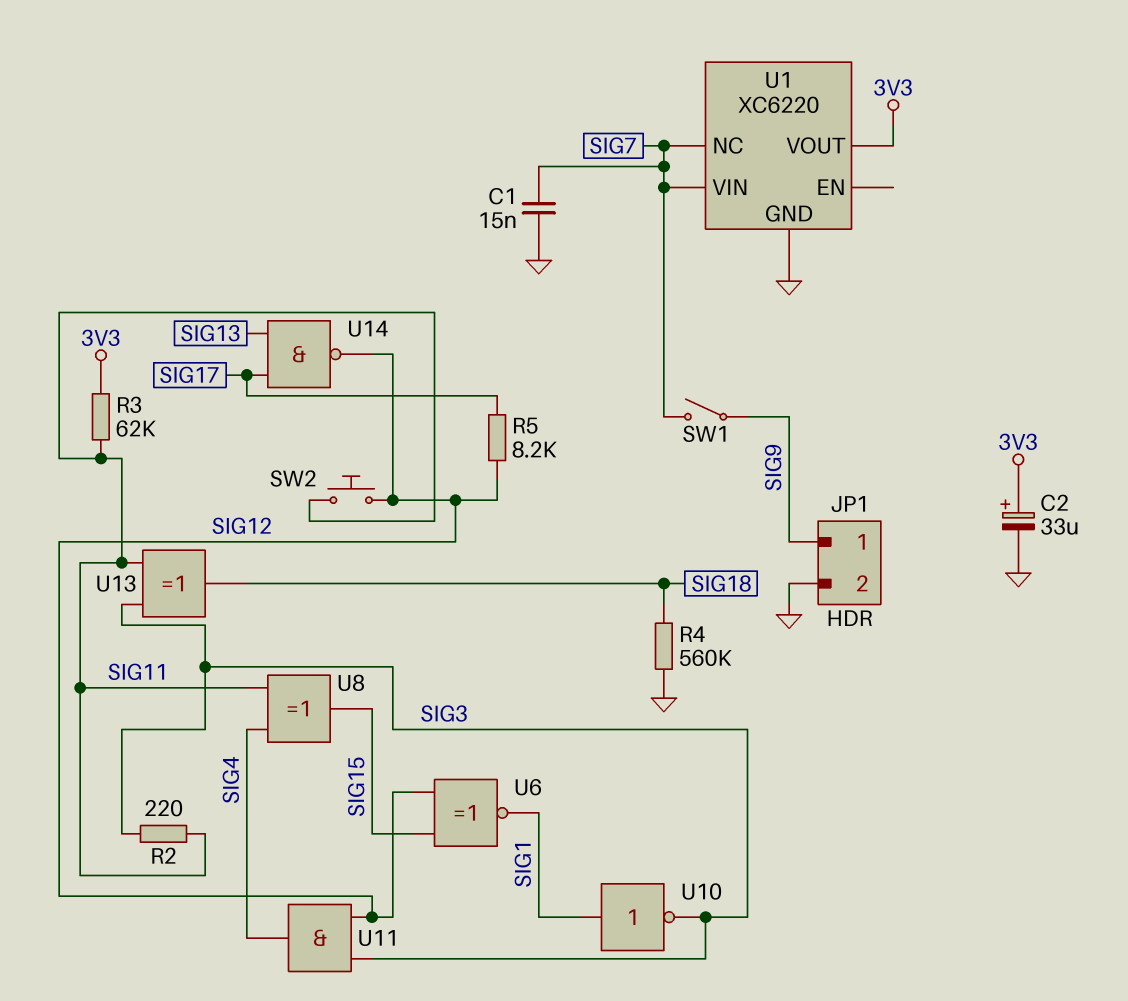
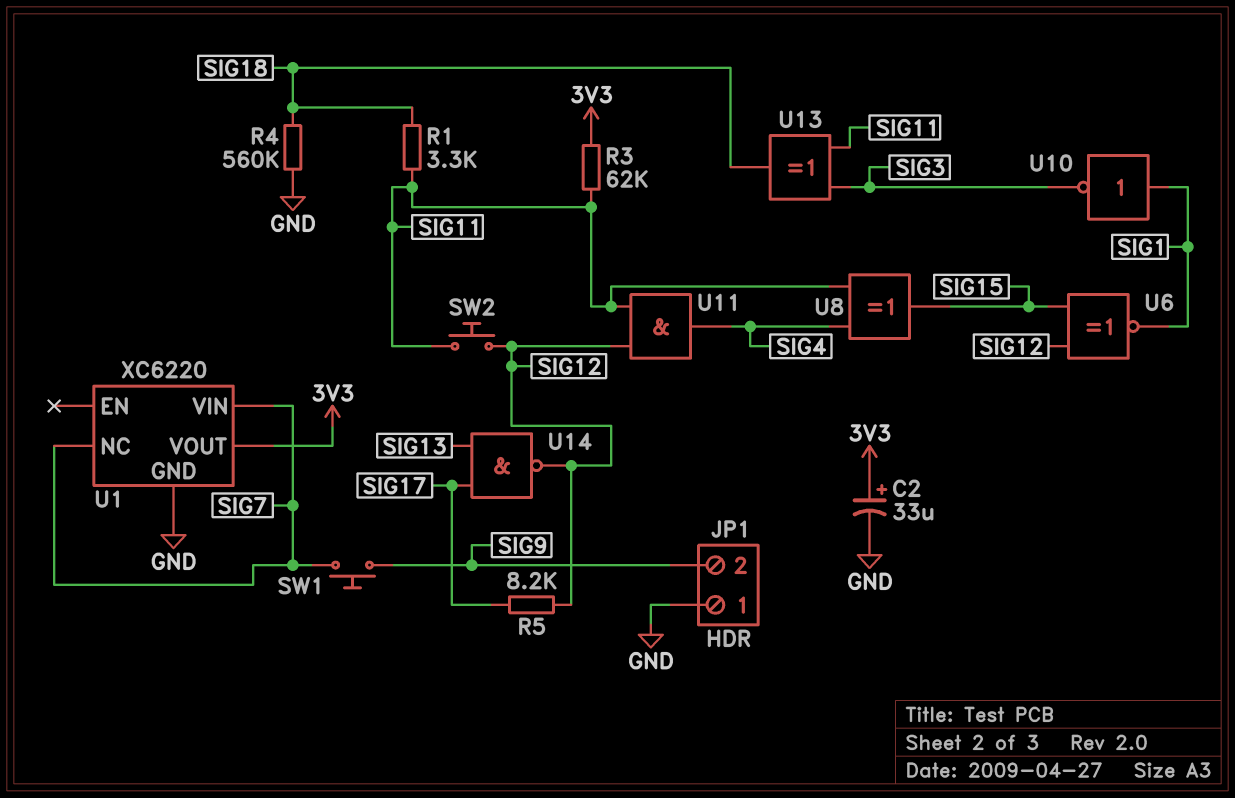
C1: 15nF (GND, SIG7) -> none
JP1 pin 1: SIG9 -> GND
JP1 pin 2: GND -> SIG9
R1: none -> 3.3k (SIG11, SIG18)
R2: 220 (SIG3, SIG11) -> none
SW1: switch (SIG7, SIG9) -> button (SIG7, SIG9)
U11: AND (in SIG3, in SIG12, out SIG4) -> AND (in SIG11, in SIG12, out SIG4)

